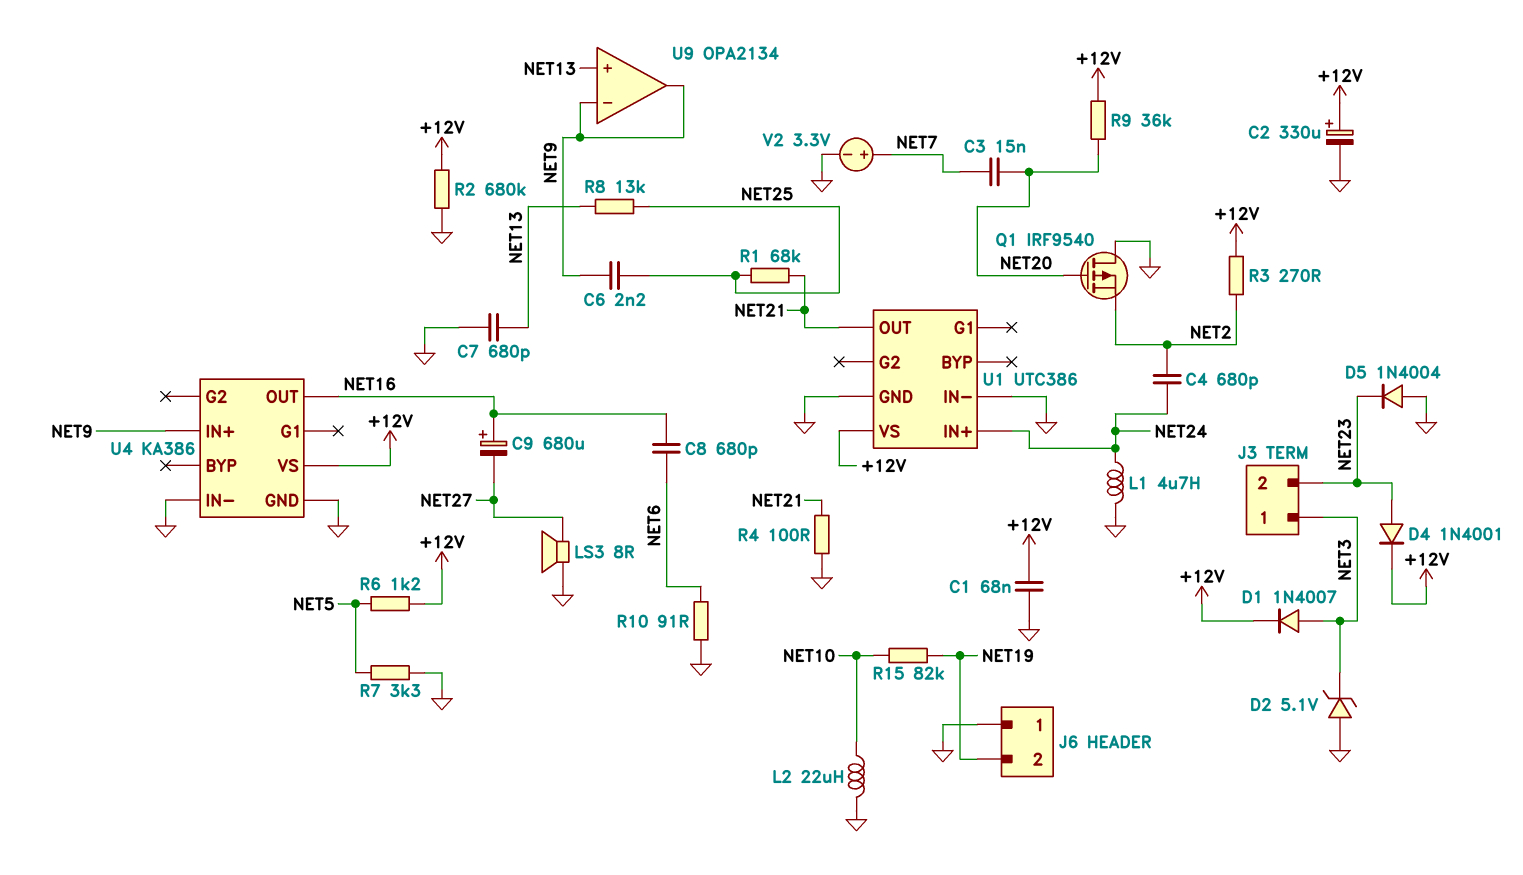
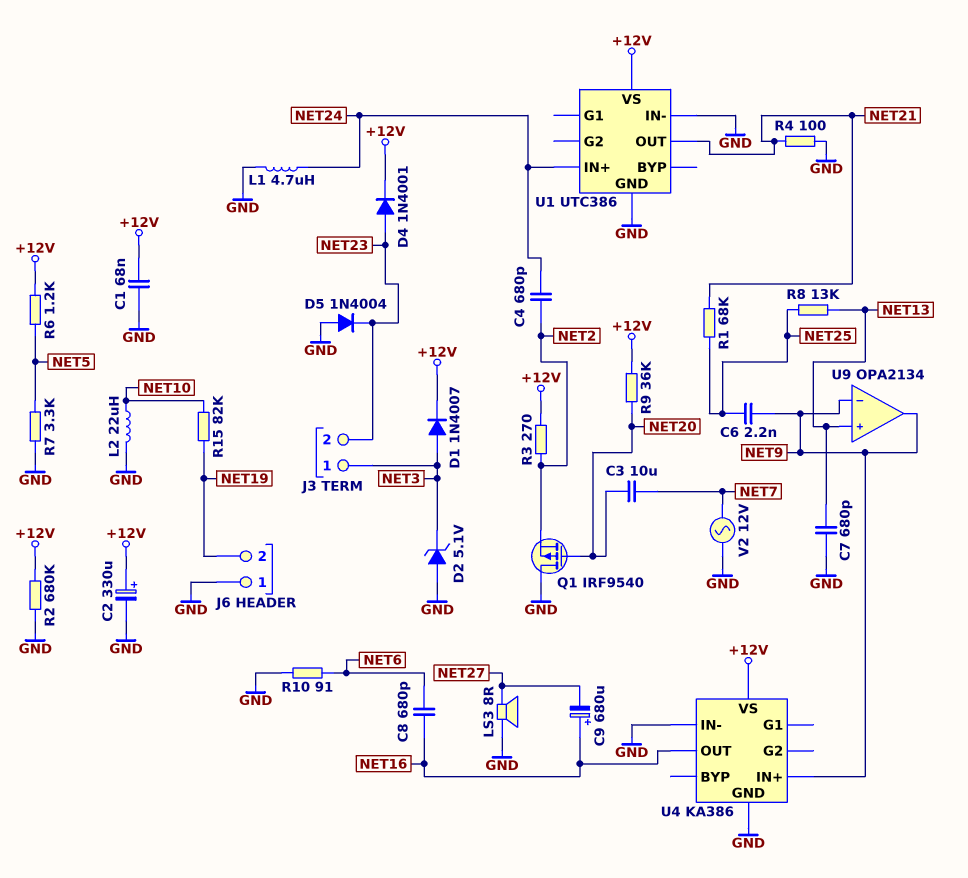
C3: 15nF (NET7, NET20) -> 10uF (NET7, NET20)
V2: 3.3V (plus NET7, minus GND) -> AC 12V (GND, NET7)

